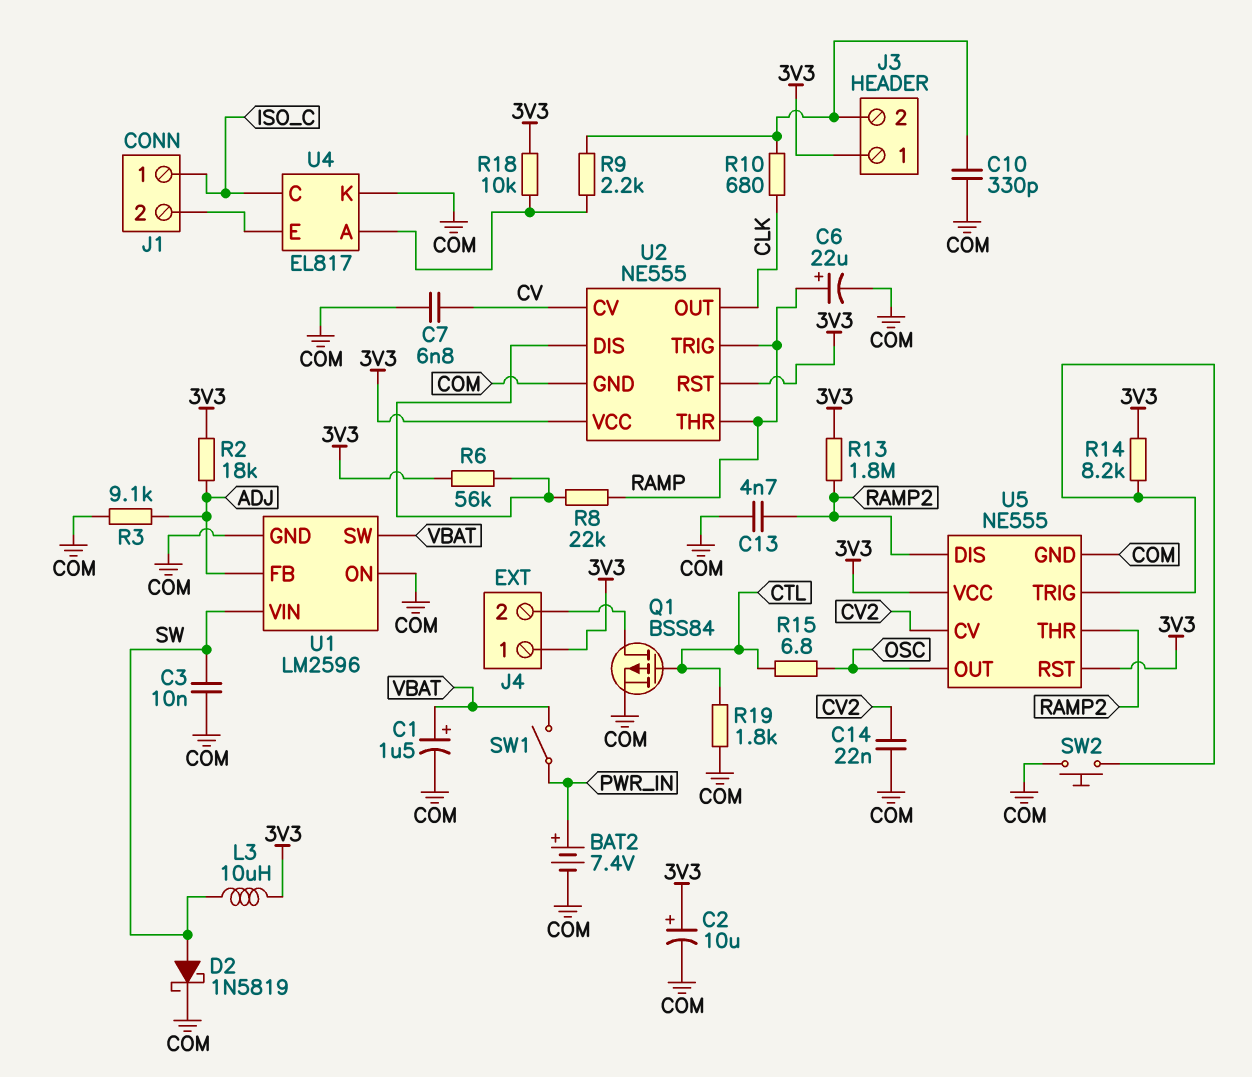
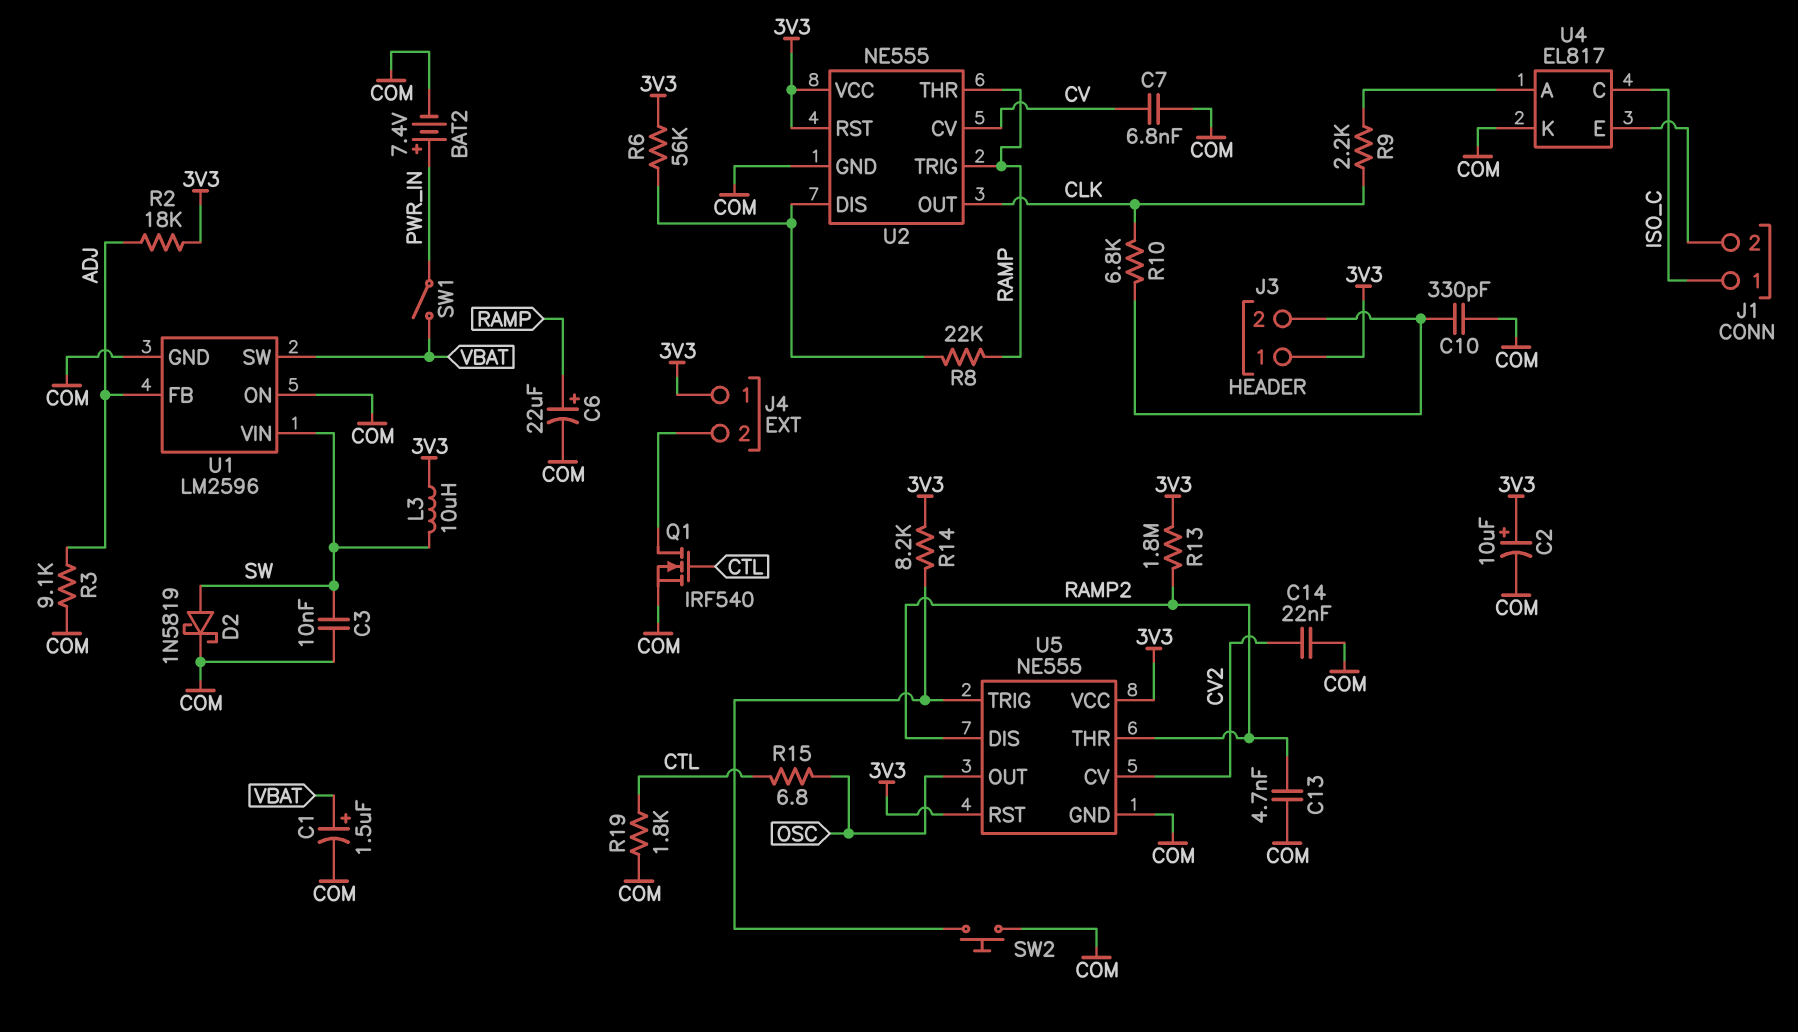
Q1: PMOS BSS84 (G CTL, D J4/2, S COM) -> NMOS IRF540 (G CTL, D J4/2, S COM)
R9: 2.2k (J3/2, U4/A) -> 2.2k (CLK, U4/A)
R10: 680 (CLK, J3/2) -> 6.8k (CLK, J3/2)
R18: 10k (3V3, U4/A) -> none

